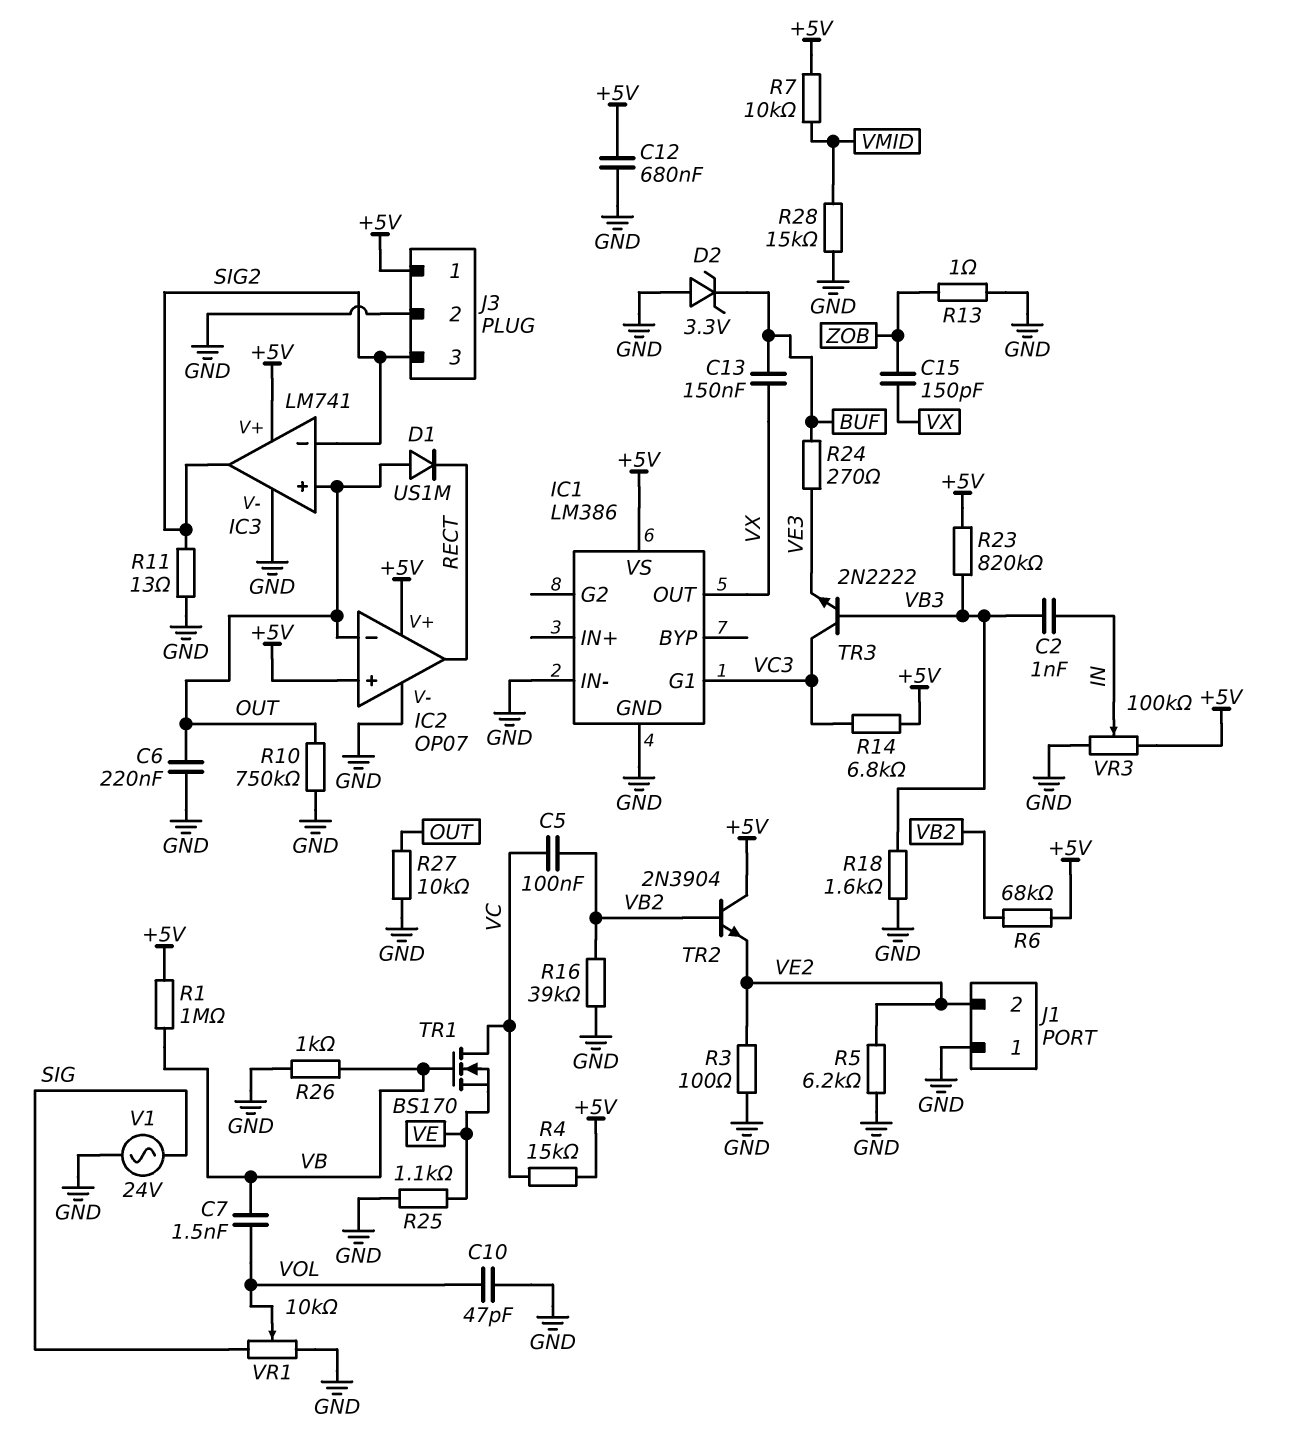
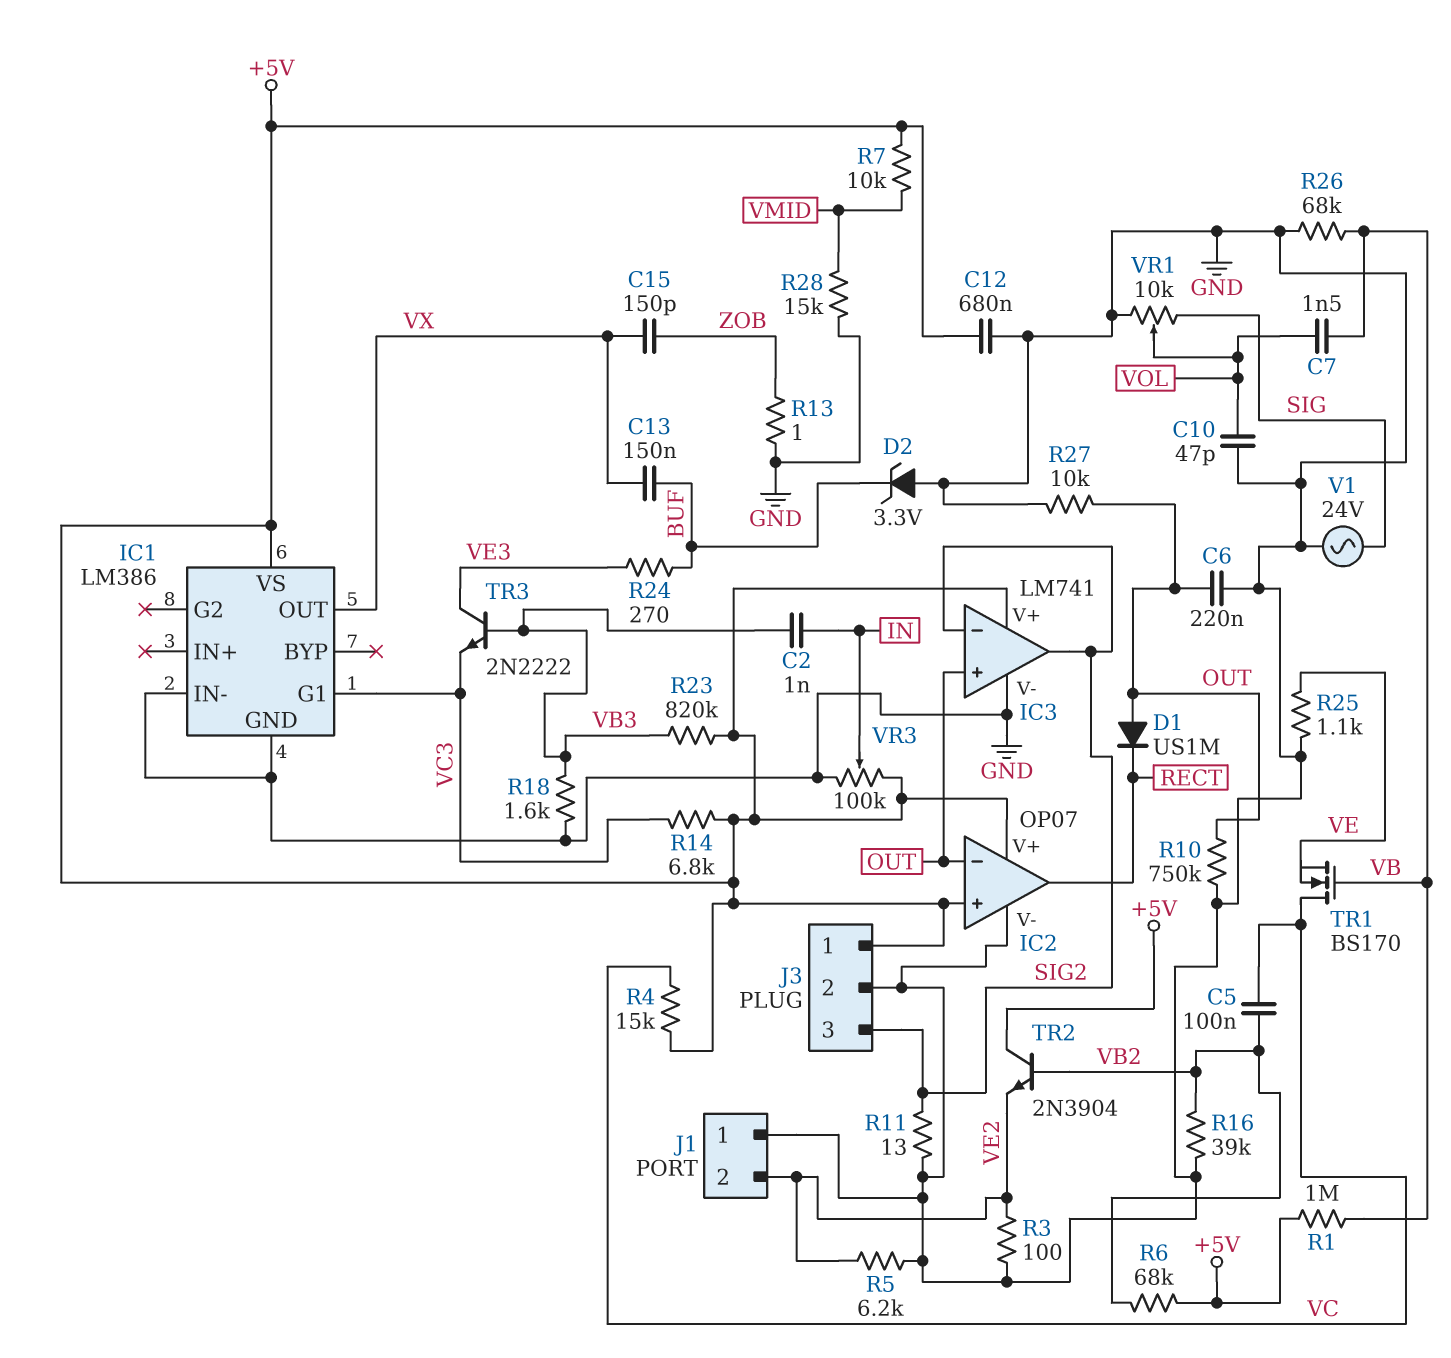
R26: 1k (GND, VB) -> 68k (GND, VB)
TR3: NPN 2N2222 (B VB3, C VC3, E VE3) -> NPN 2N2222 (B VB3, C VE3, E VC3)

